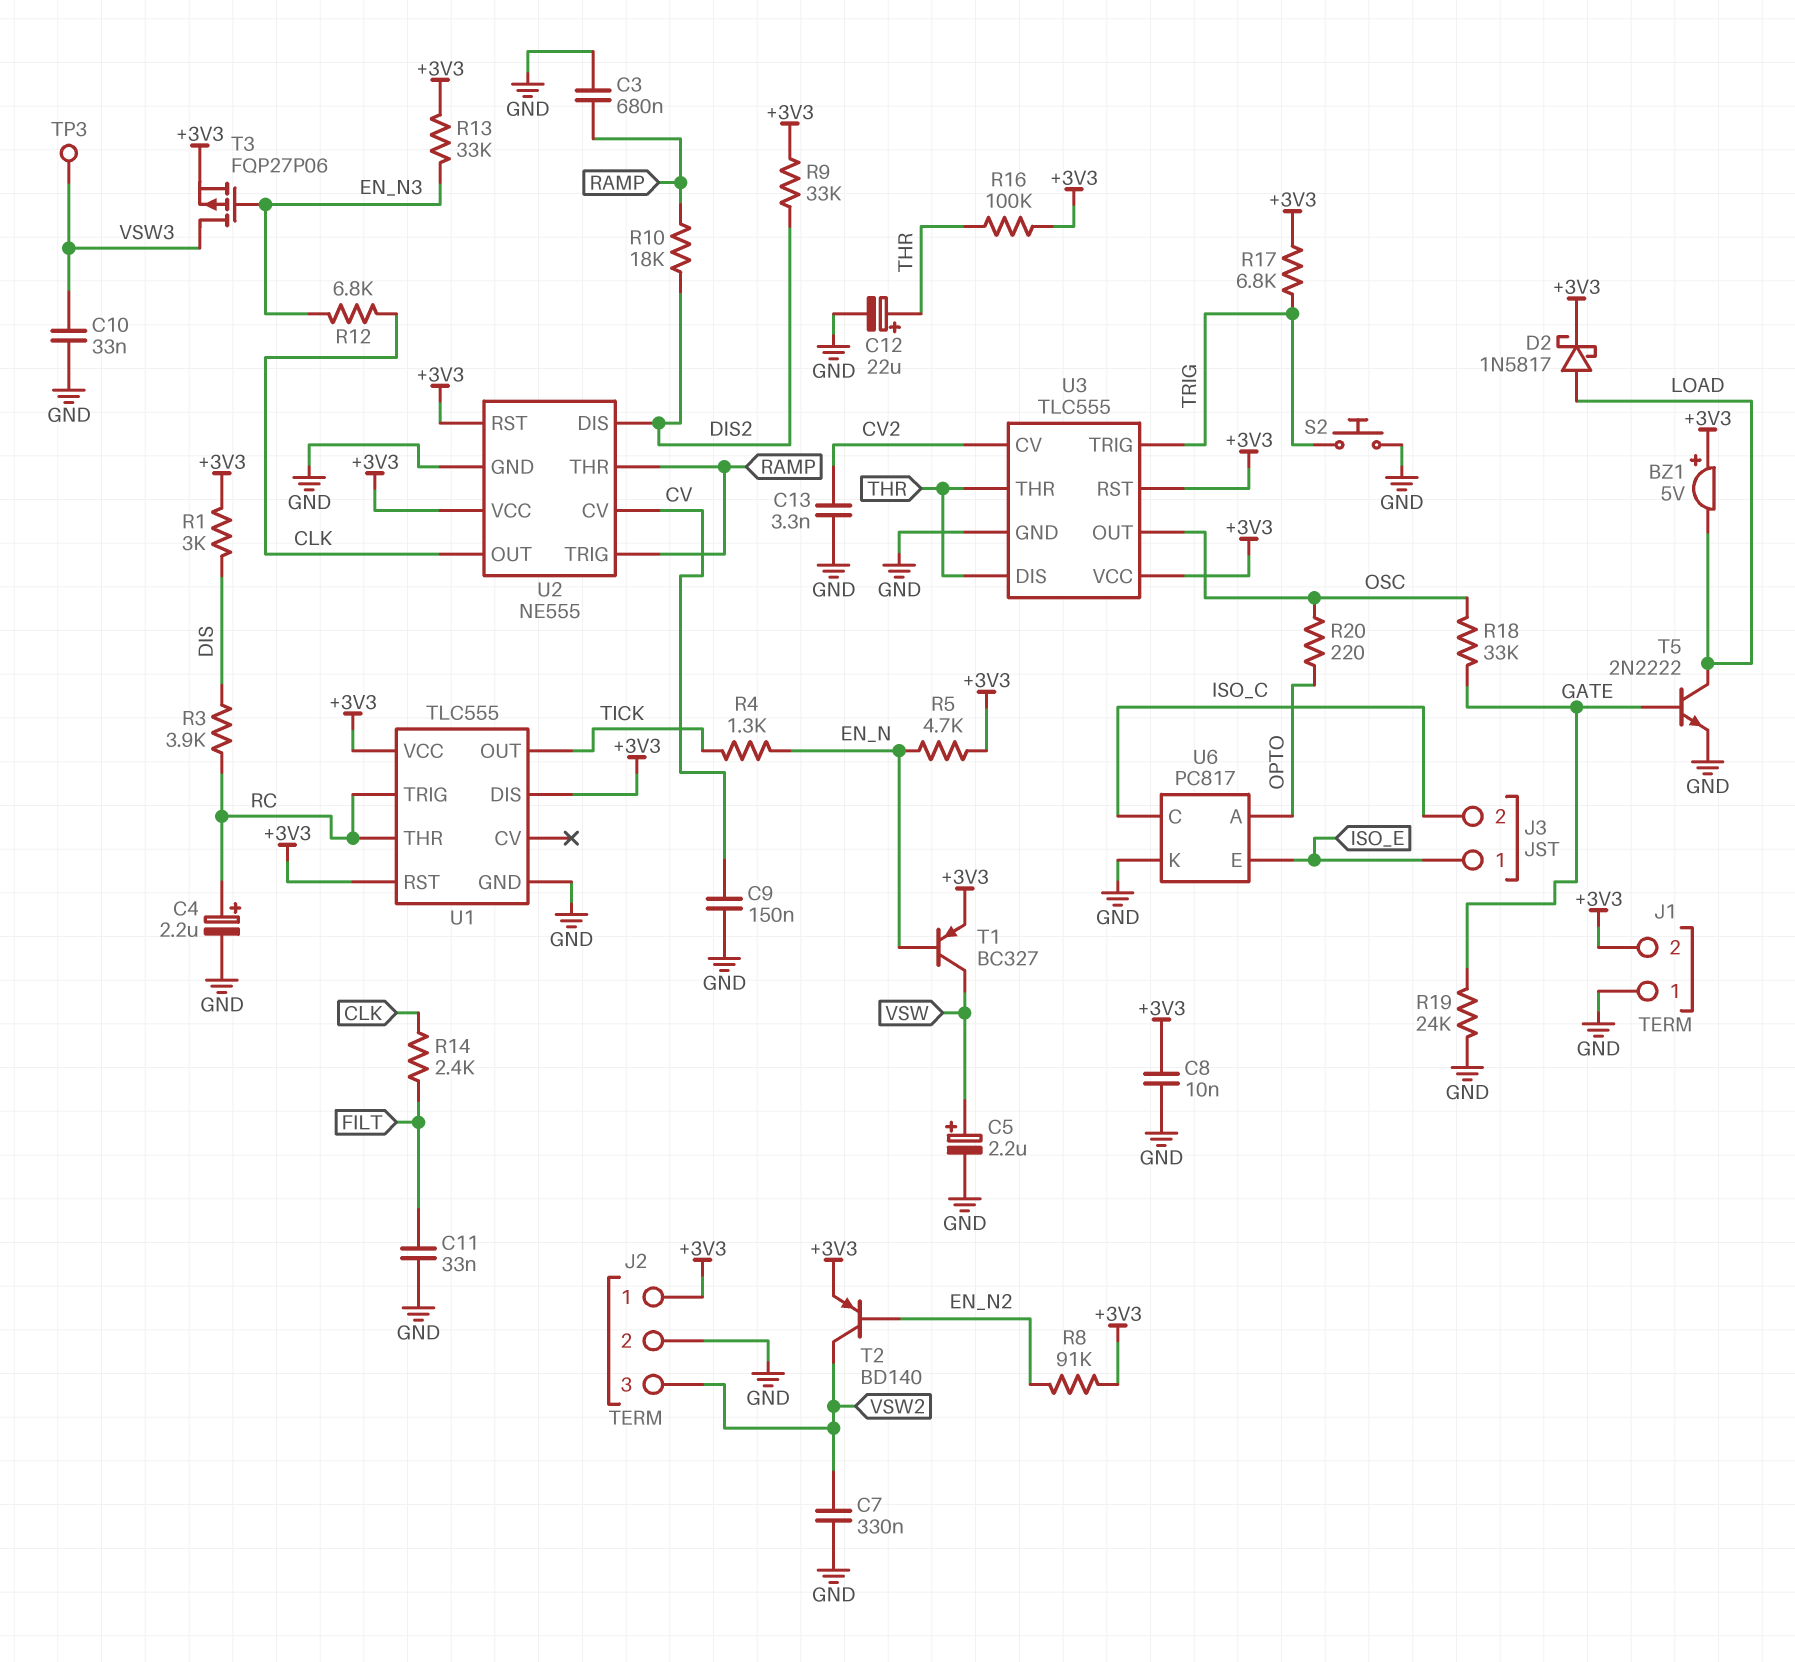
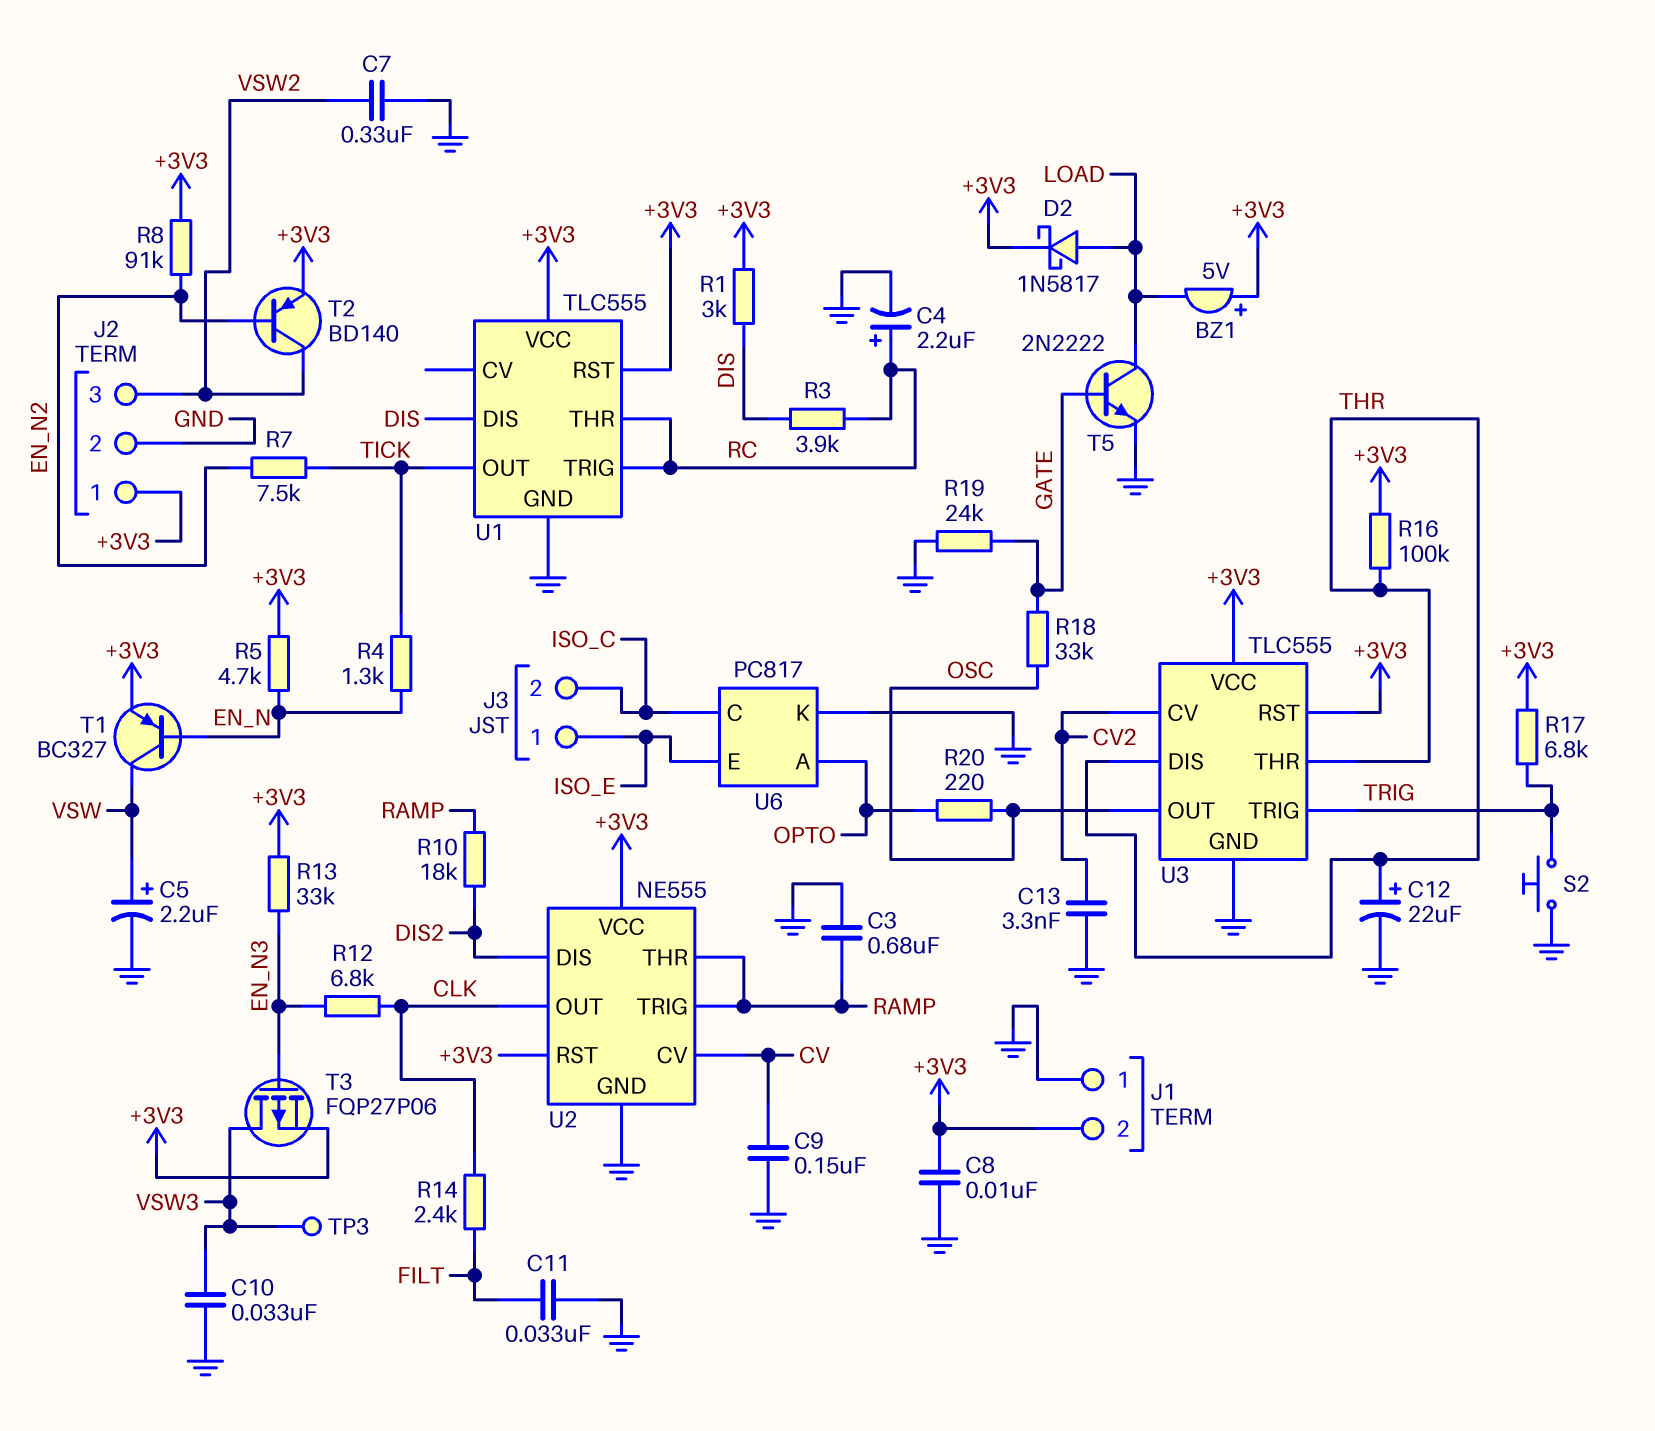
R7: none -> 7.5k (EN_N2, TICK)
R9: 33k (+3V3, DIS2) -> none
U1 pin DIS: +3V3 -> DIS

